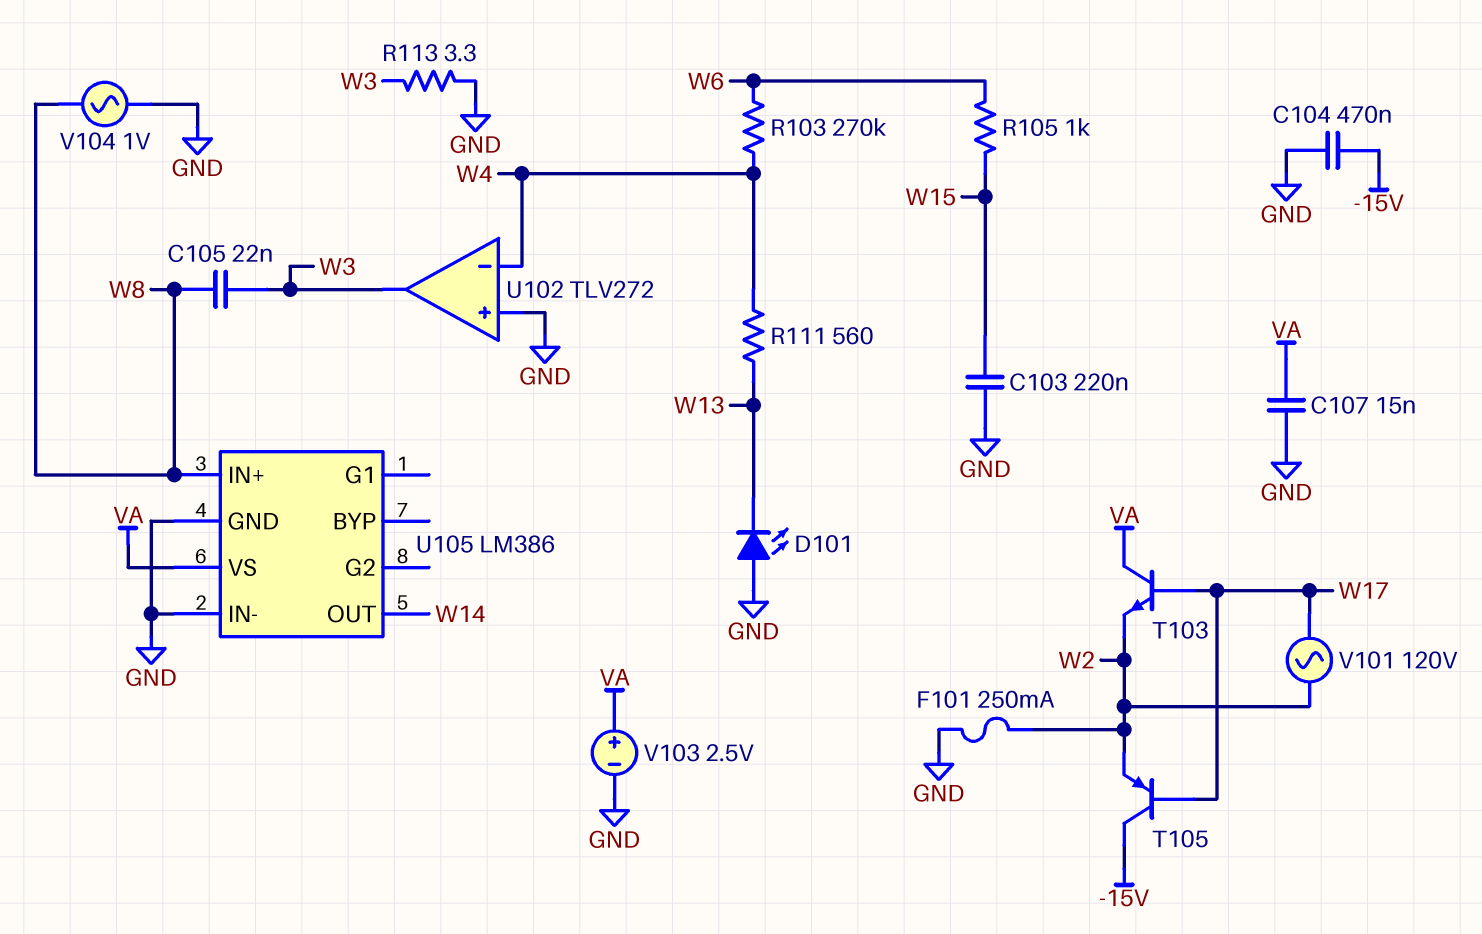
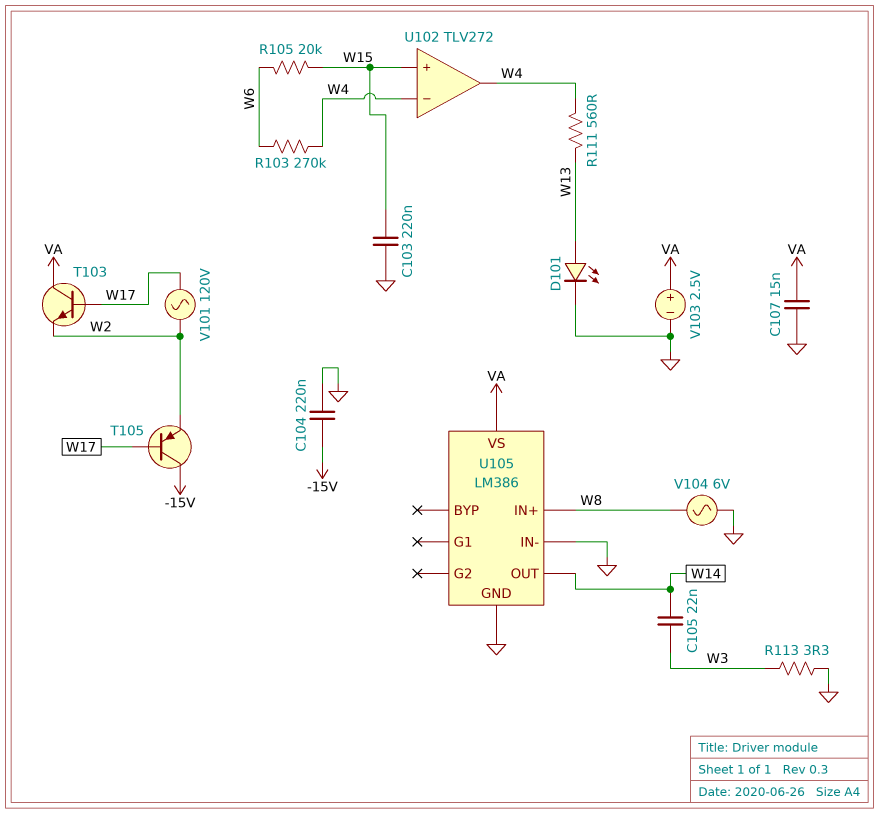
C104: 470nF (-15V, GND) -> 220nF (-15V, GND)
C105: 22nF (W3, W8) -> 22nF (W3, W14)
D101: LED (A GND, K W13) -> LED (A W13, K GND)
F101: 250mA (GND, W2) -> none
R105: 1k (W6, W15) -> 20k (W6, W15)
U102 pin in+: GND -> W15
U102 pin out: W3 -> W4
V104: AC 1V (GND, W8) -> AC 6V (GND, W8)

